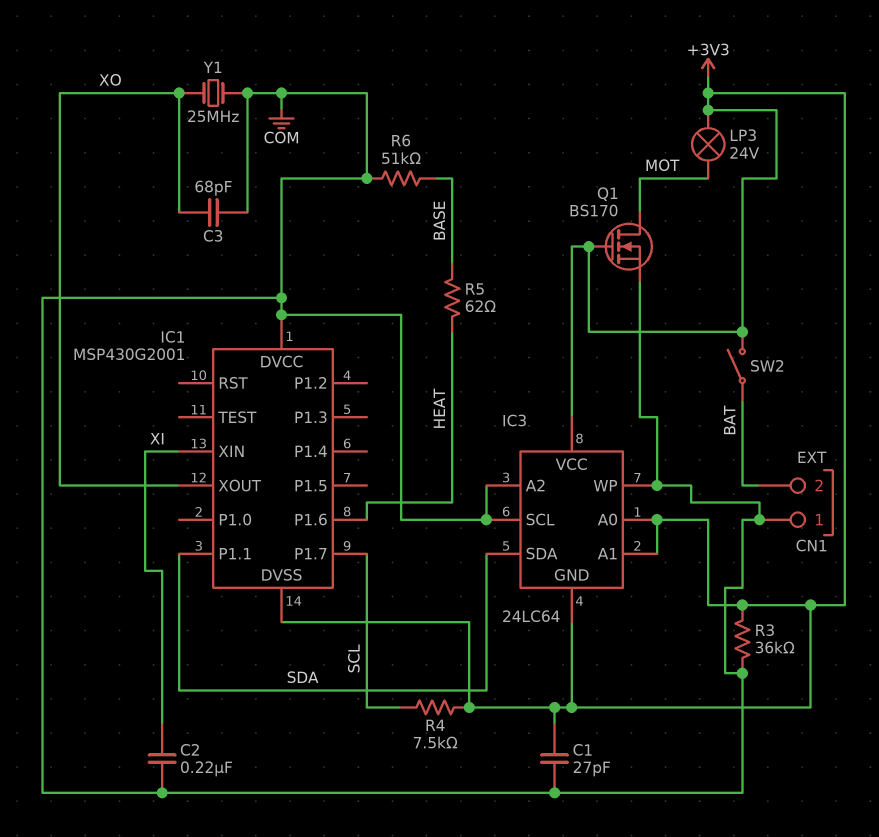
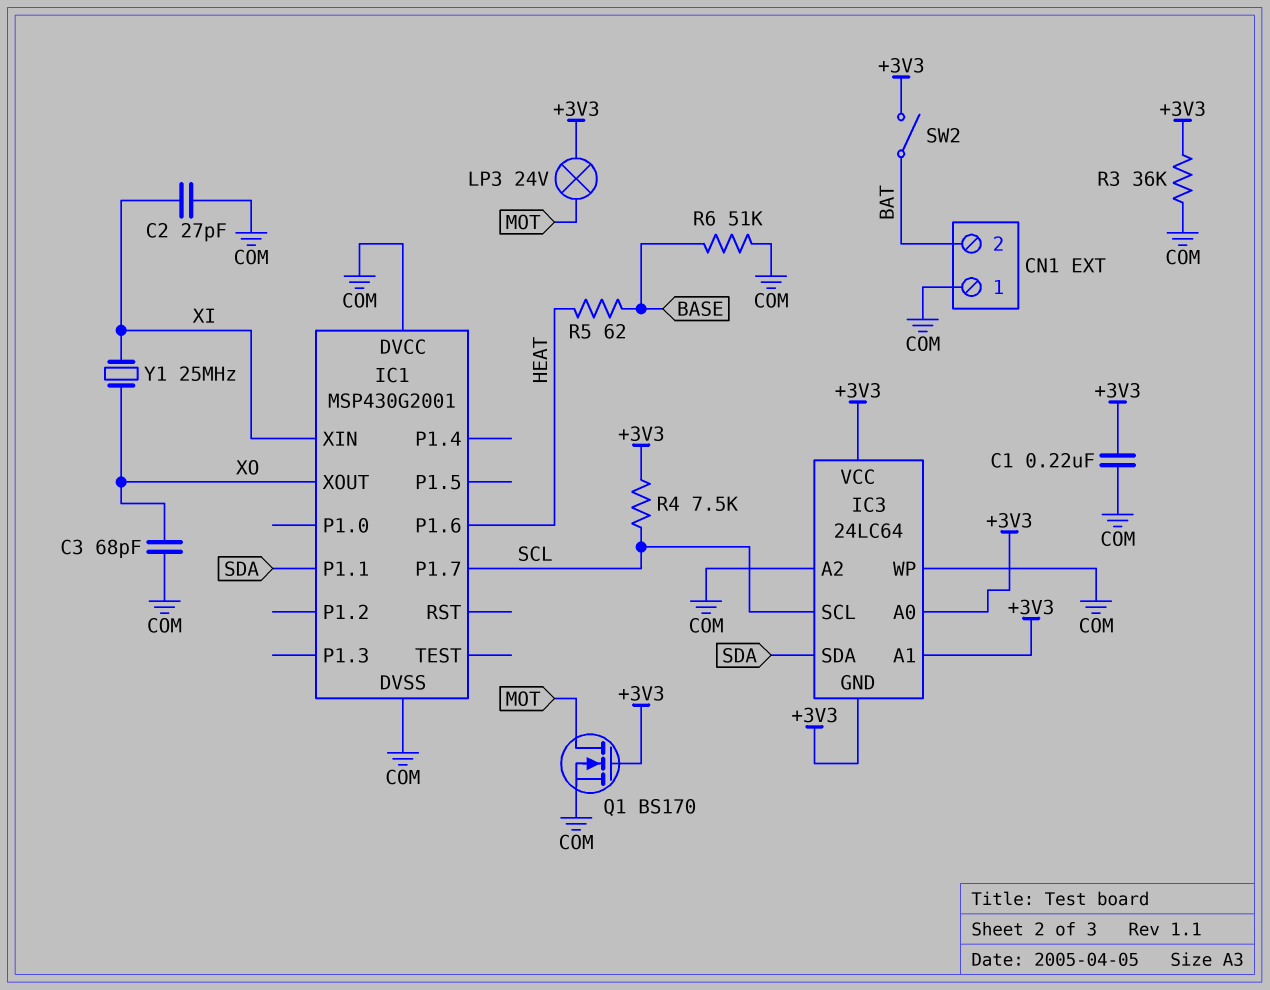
C1: 27pF (+3V3, COM) -> 220nF (+3V3, COM)
C2: 220nF (COM, XI) -> 27pF (COM, XI)
IC1 pin DVSS: +3V3 -> COM
IC3 pin SCL: COM -> SCL
Y1: 25MHz (COM, XO) -> 25MHz (XI, XO)

